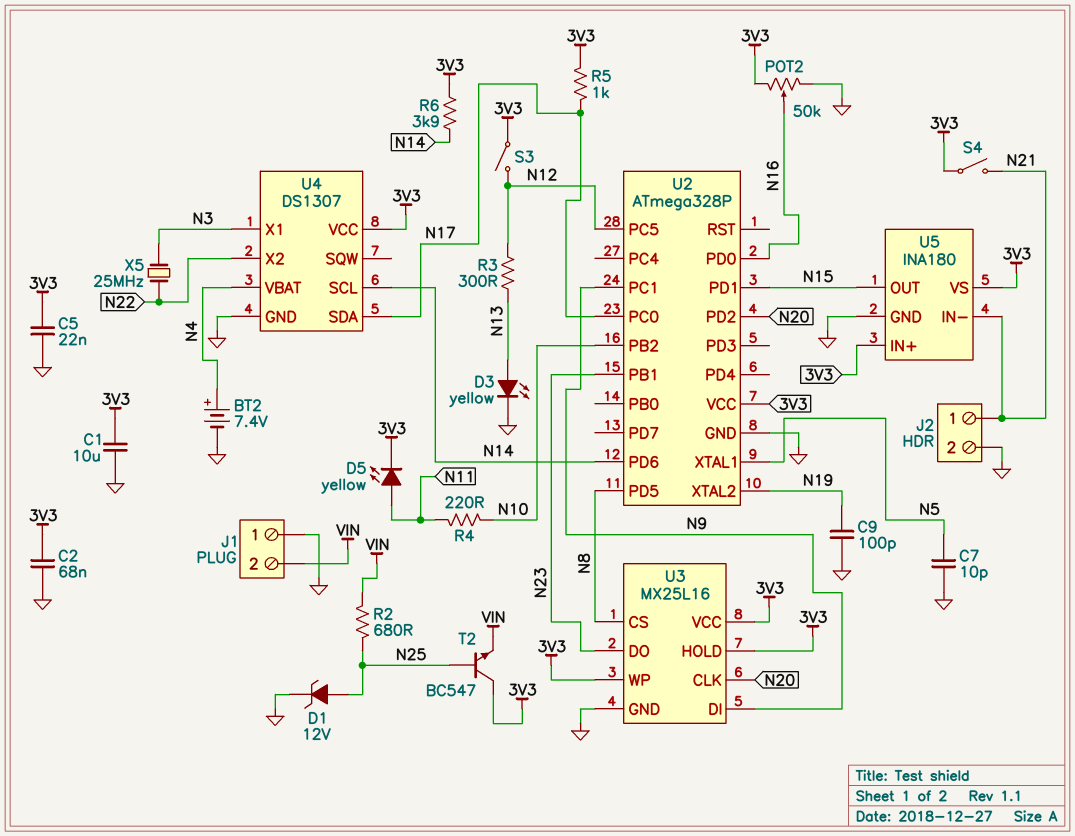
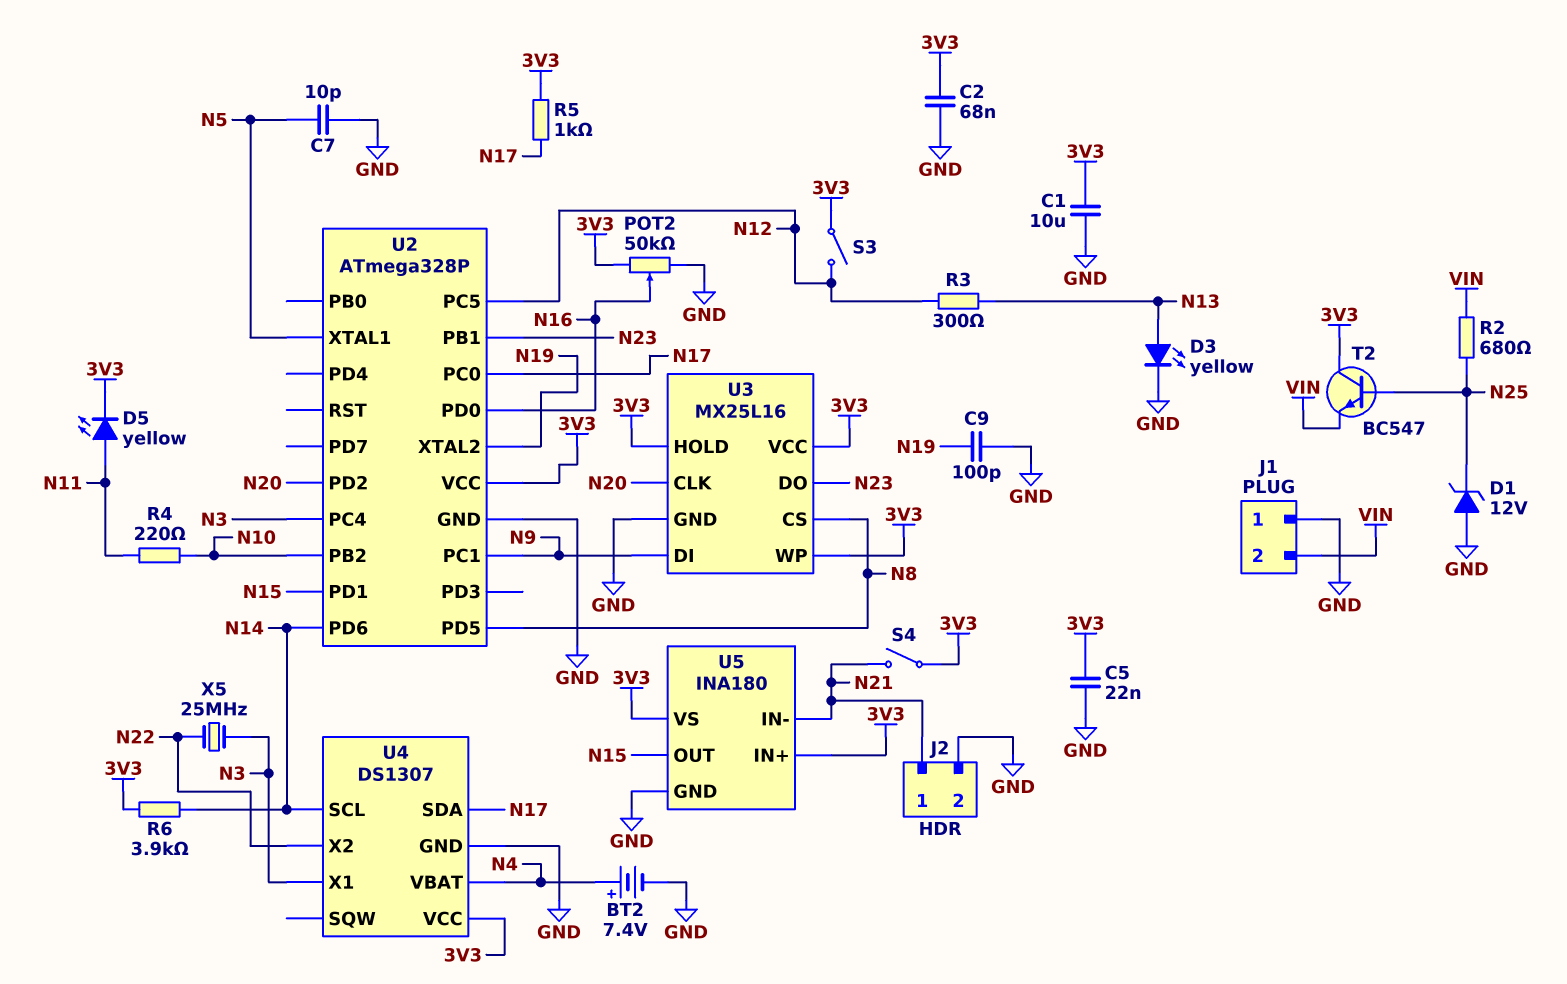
D1: zener 12V (A N25, K GND) -> zener 12V (A GND, K N25)
U2 pin PC4: none -> N3

